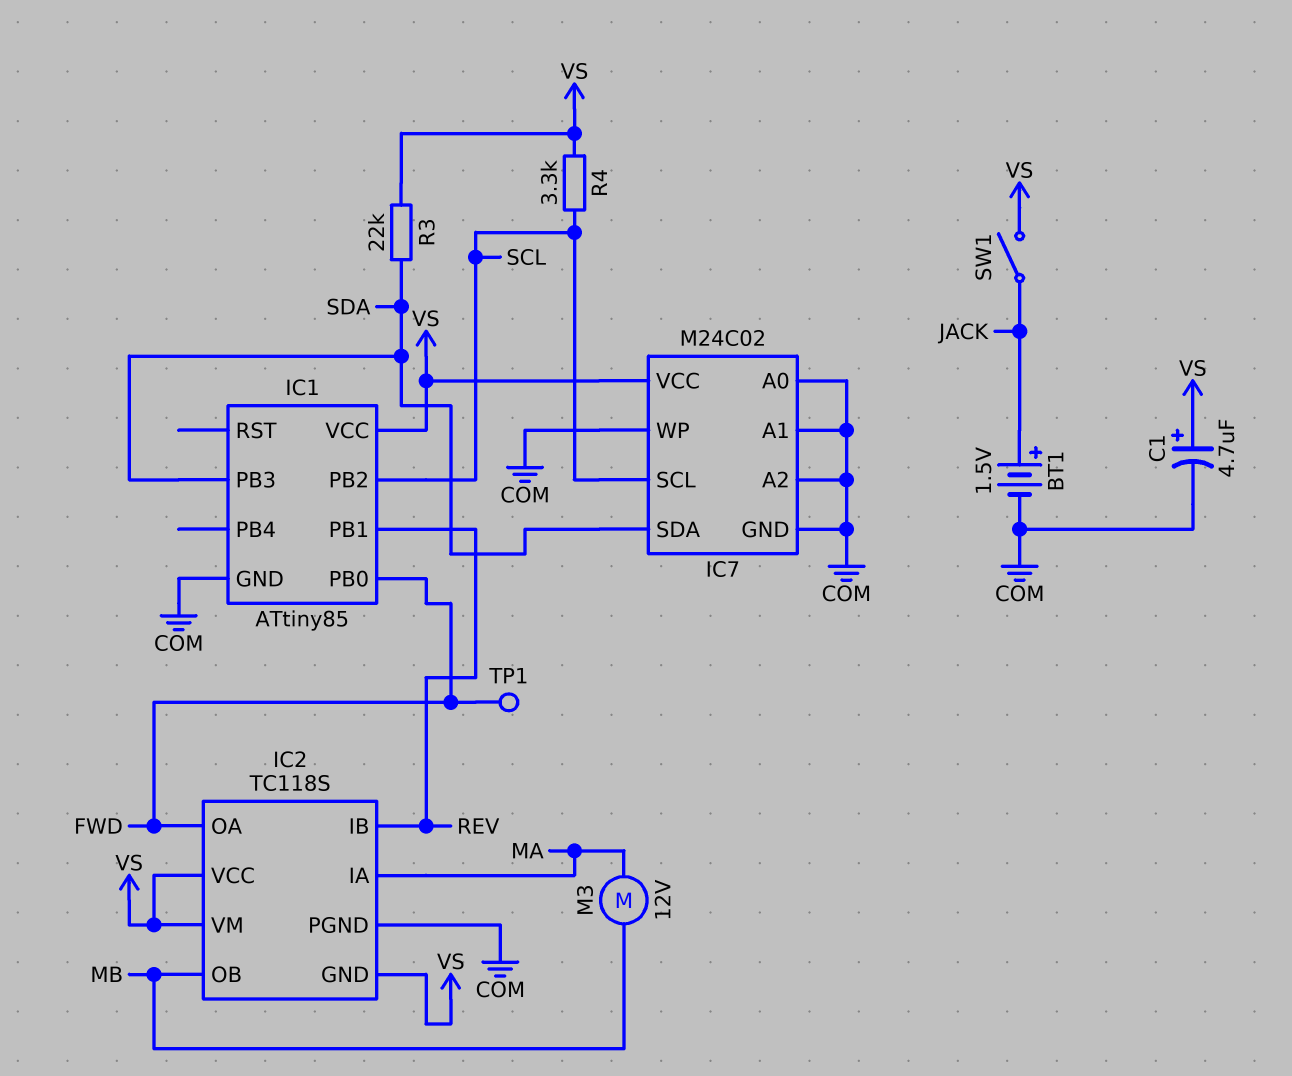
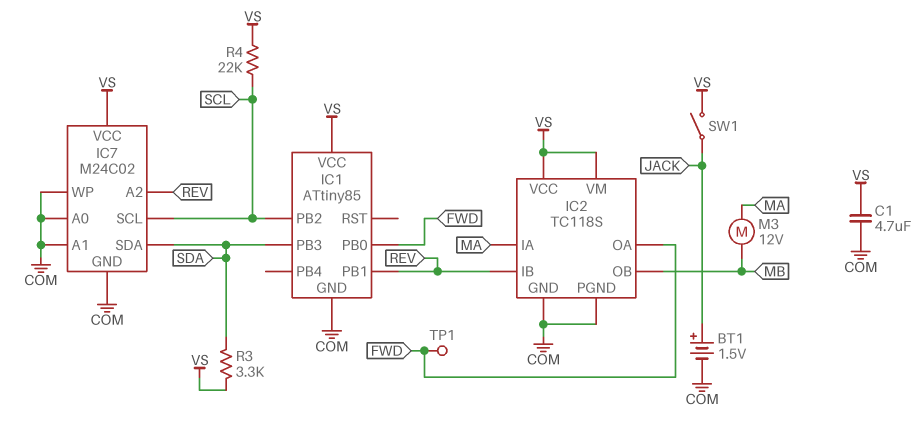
C1: 4.7uF (plus VS, minus COM) -> 4.7uF (COM, VS)
IC2 pin GND: VS -> COM
IC7 pin A2: COM -> REV
R3: 22k (SDA, VS) -> 3.3k (SDA, VS)
R4: 3.3k (SCL, VS) -> 22k (SCL, VS)

